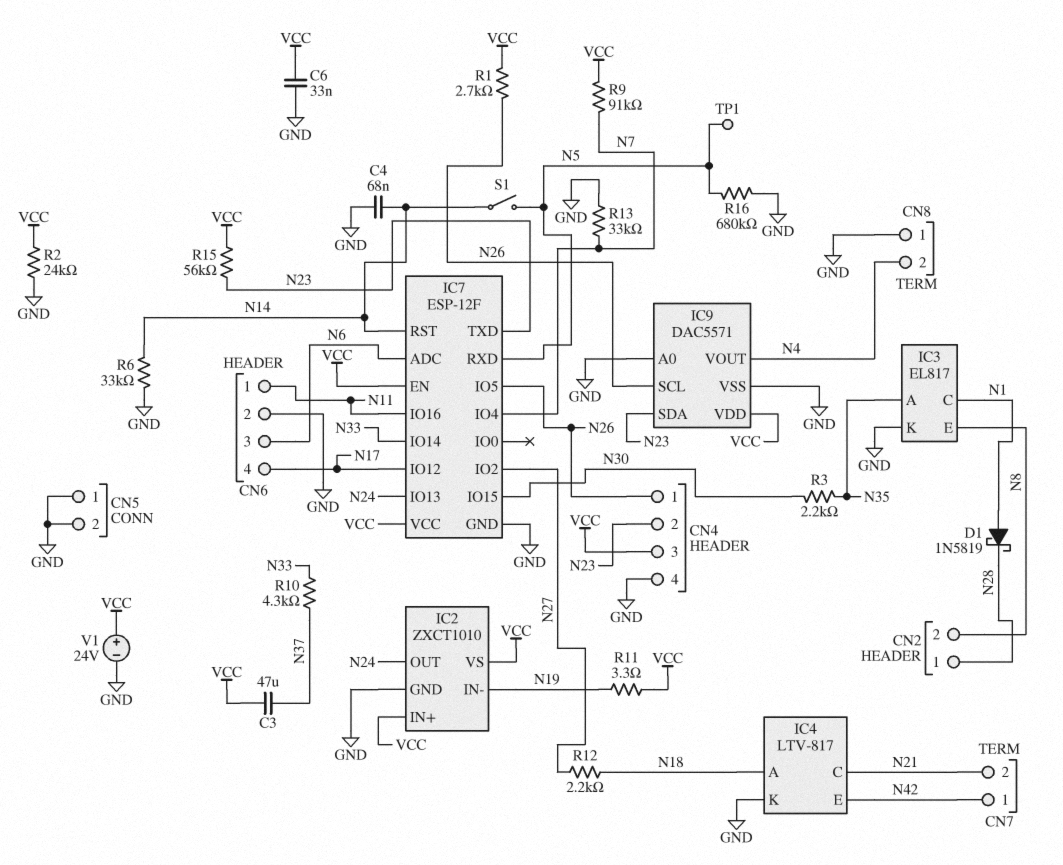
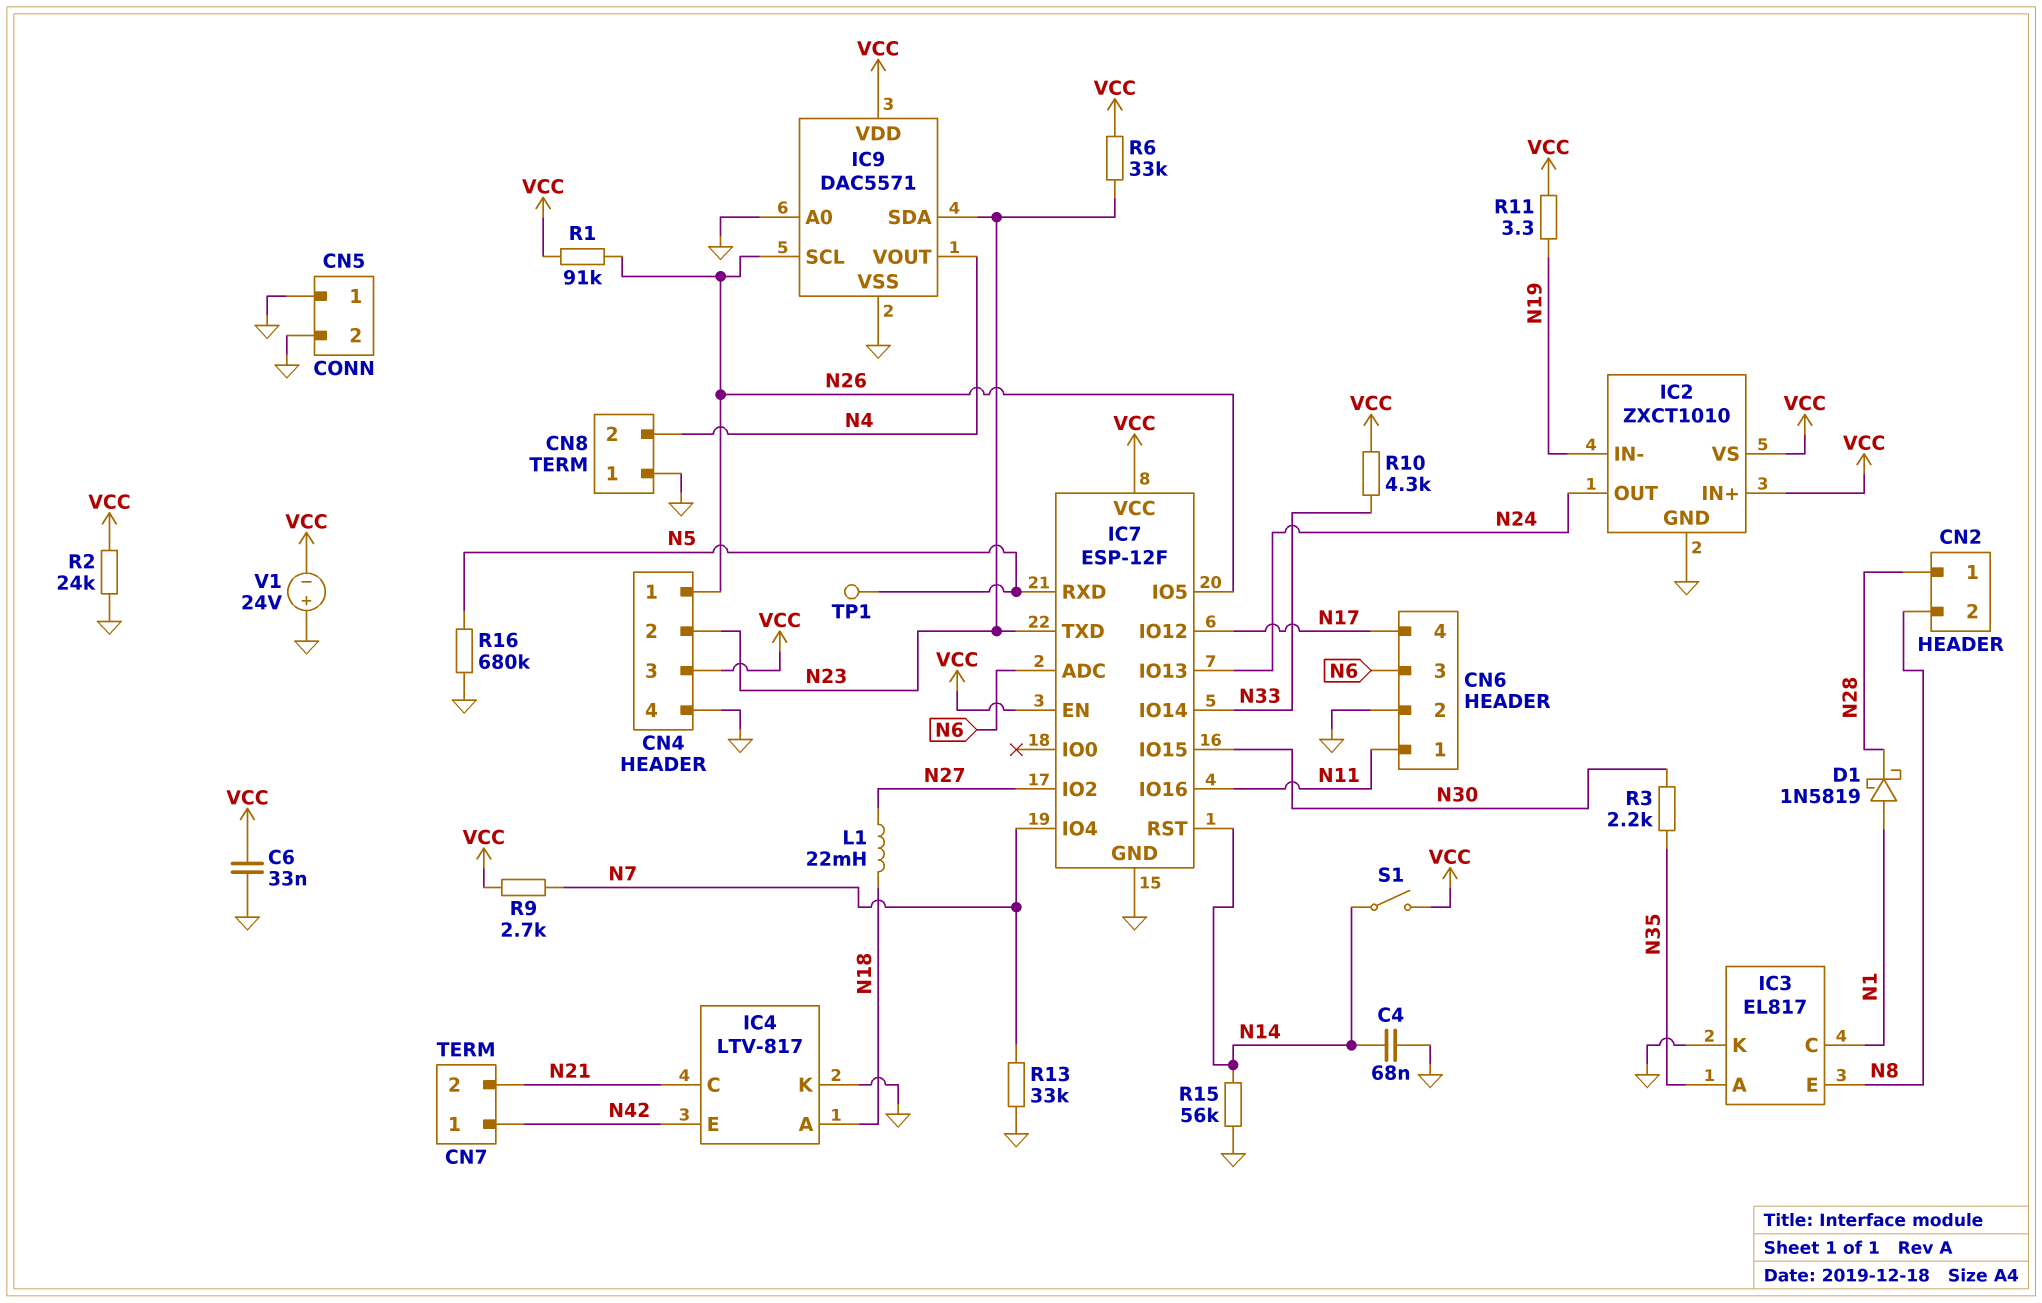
C3: 47uF (N37, VCC) -> none
L1: none -> 22mH (N18, N27)
R1: 2.7k (N26, VCC) -> 91k (N26, VCC)
R6: 33k (GND, N14) -> 33k (N23, VCC)
R9: 91k (N7, VCC) -> 2.7k (N7, VCC)
R10: 4.3k (N33, N37) -> 4.3k (N33, VCC)
R12: 2.2k (N18, N27) -> none
R15: 56k (N23, VCC) -> 56k (GND, N14)
S1: switch (N5, N14) -> switch (N14, VCC)
V1: 24V (plus VCC, minus GND) -> 24V (plus GND, minus VCC)

